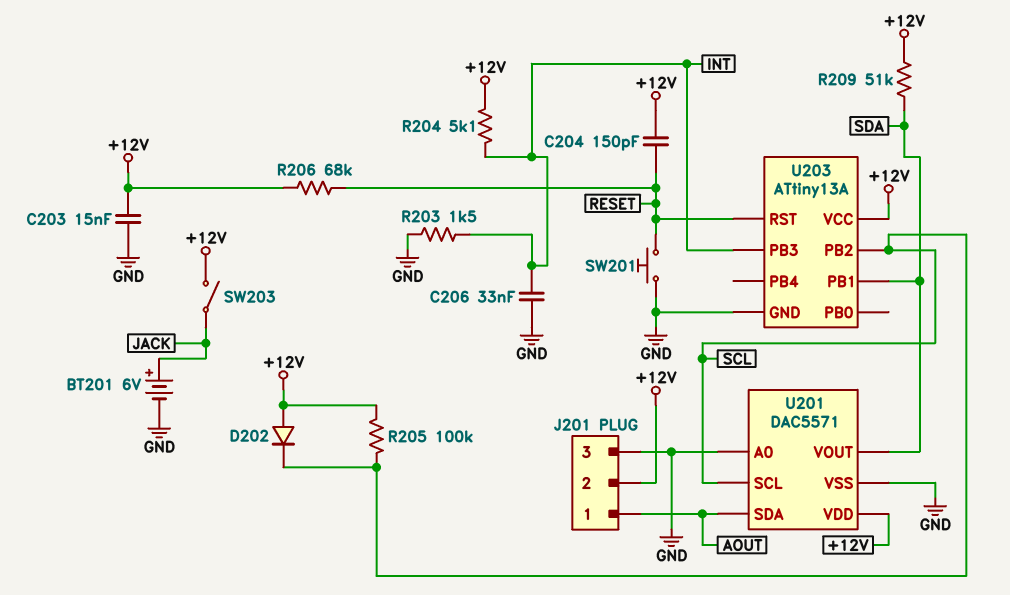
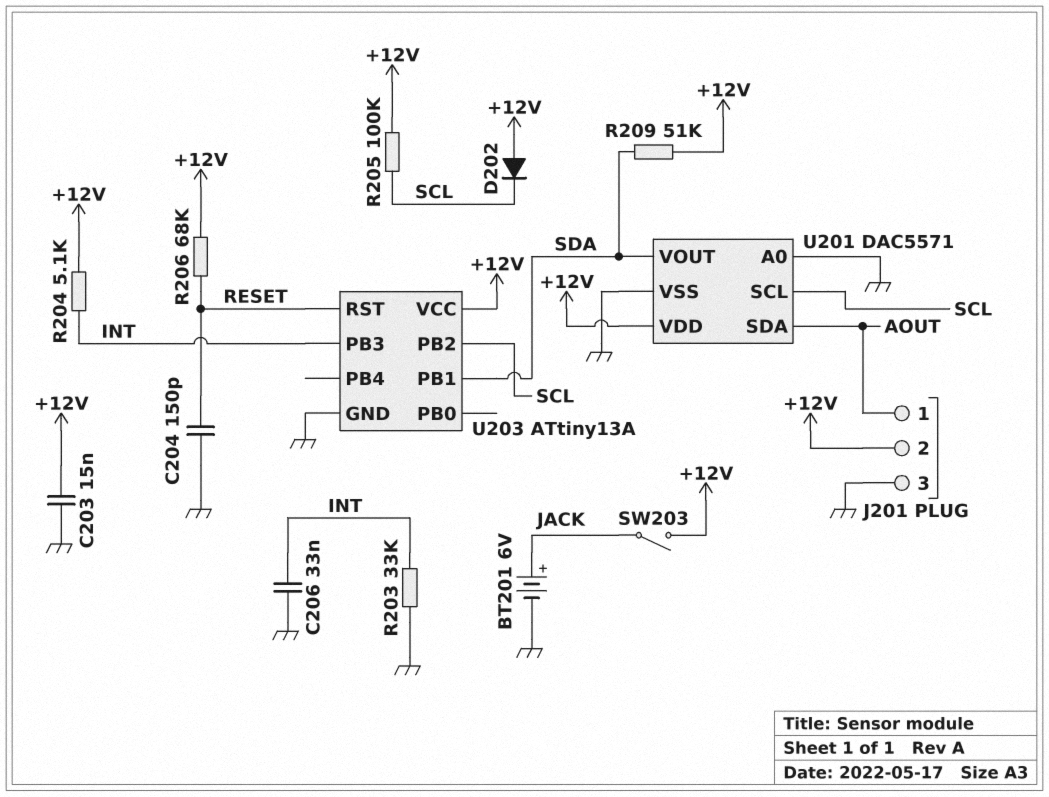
C204: 150pF (+12V, RESET) -> 150pF (GND, RESET)
R203: 1.5k (GND, INT) -> 33k (GND, INT)
SW201: button (GND, RESET) -> none

